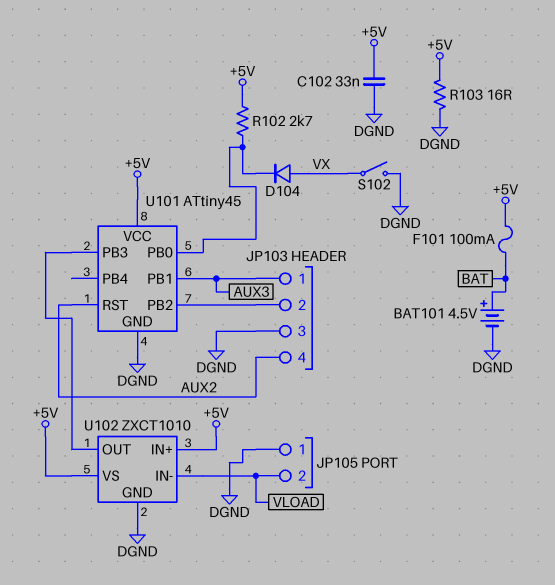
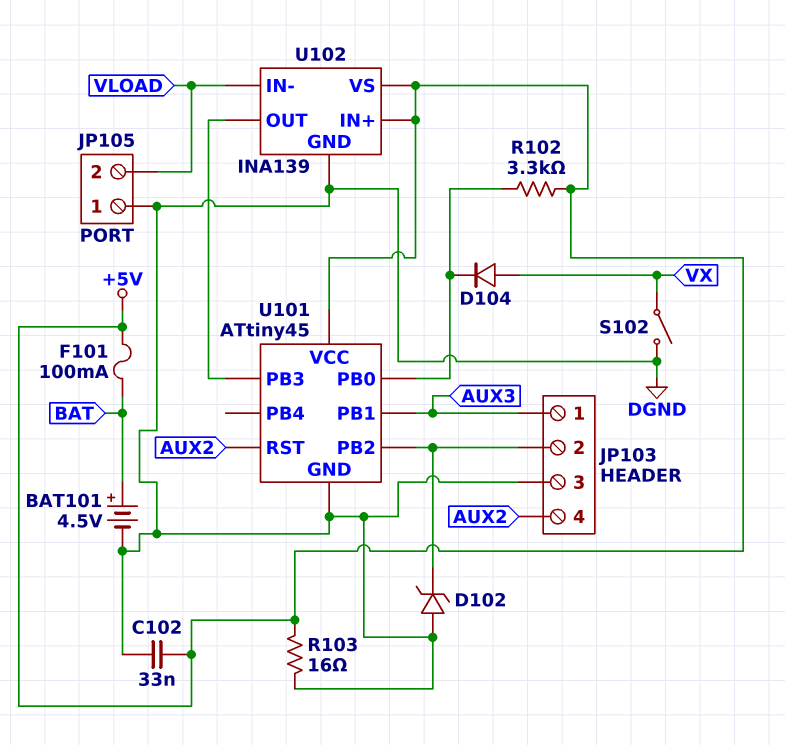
D102: none -> zener (A DGND, K JP103/2)
R102: 2.7k (+5V, U101/PB0) -> 3.3k (+5V, U101/PB0)
U102: ZXCT1010 -> INA139

